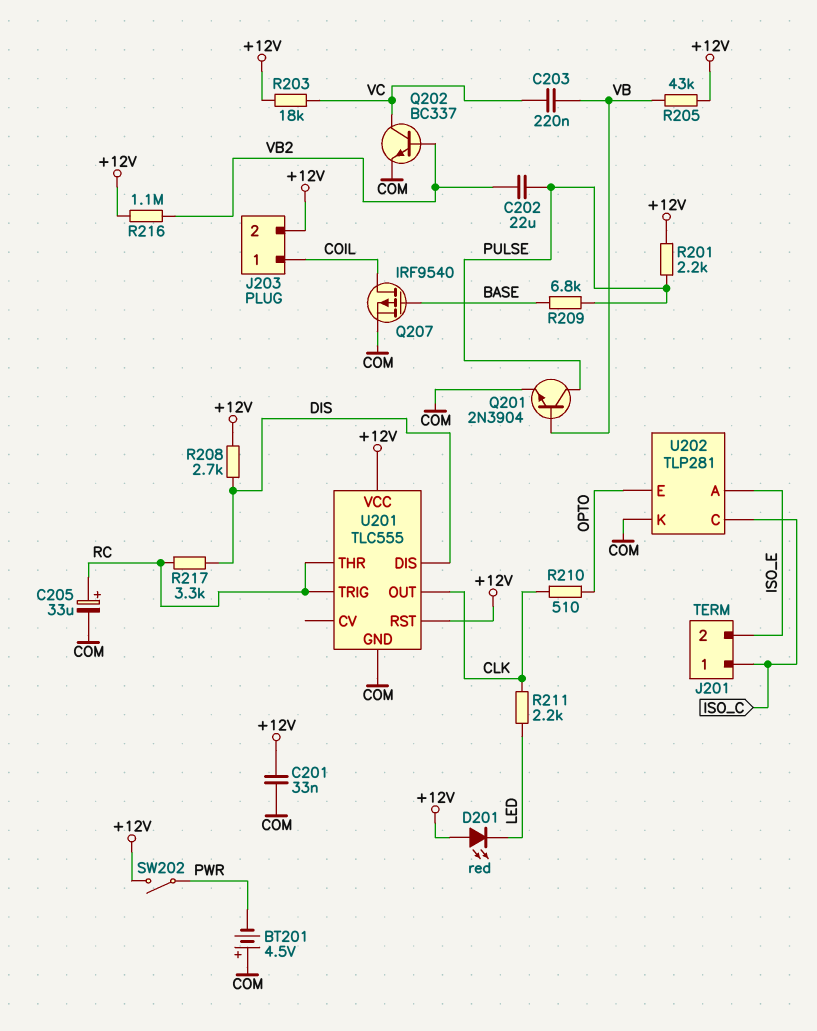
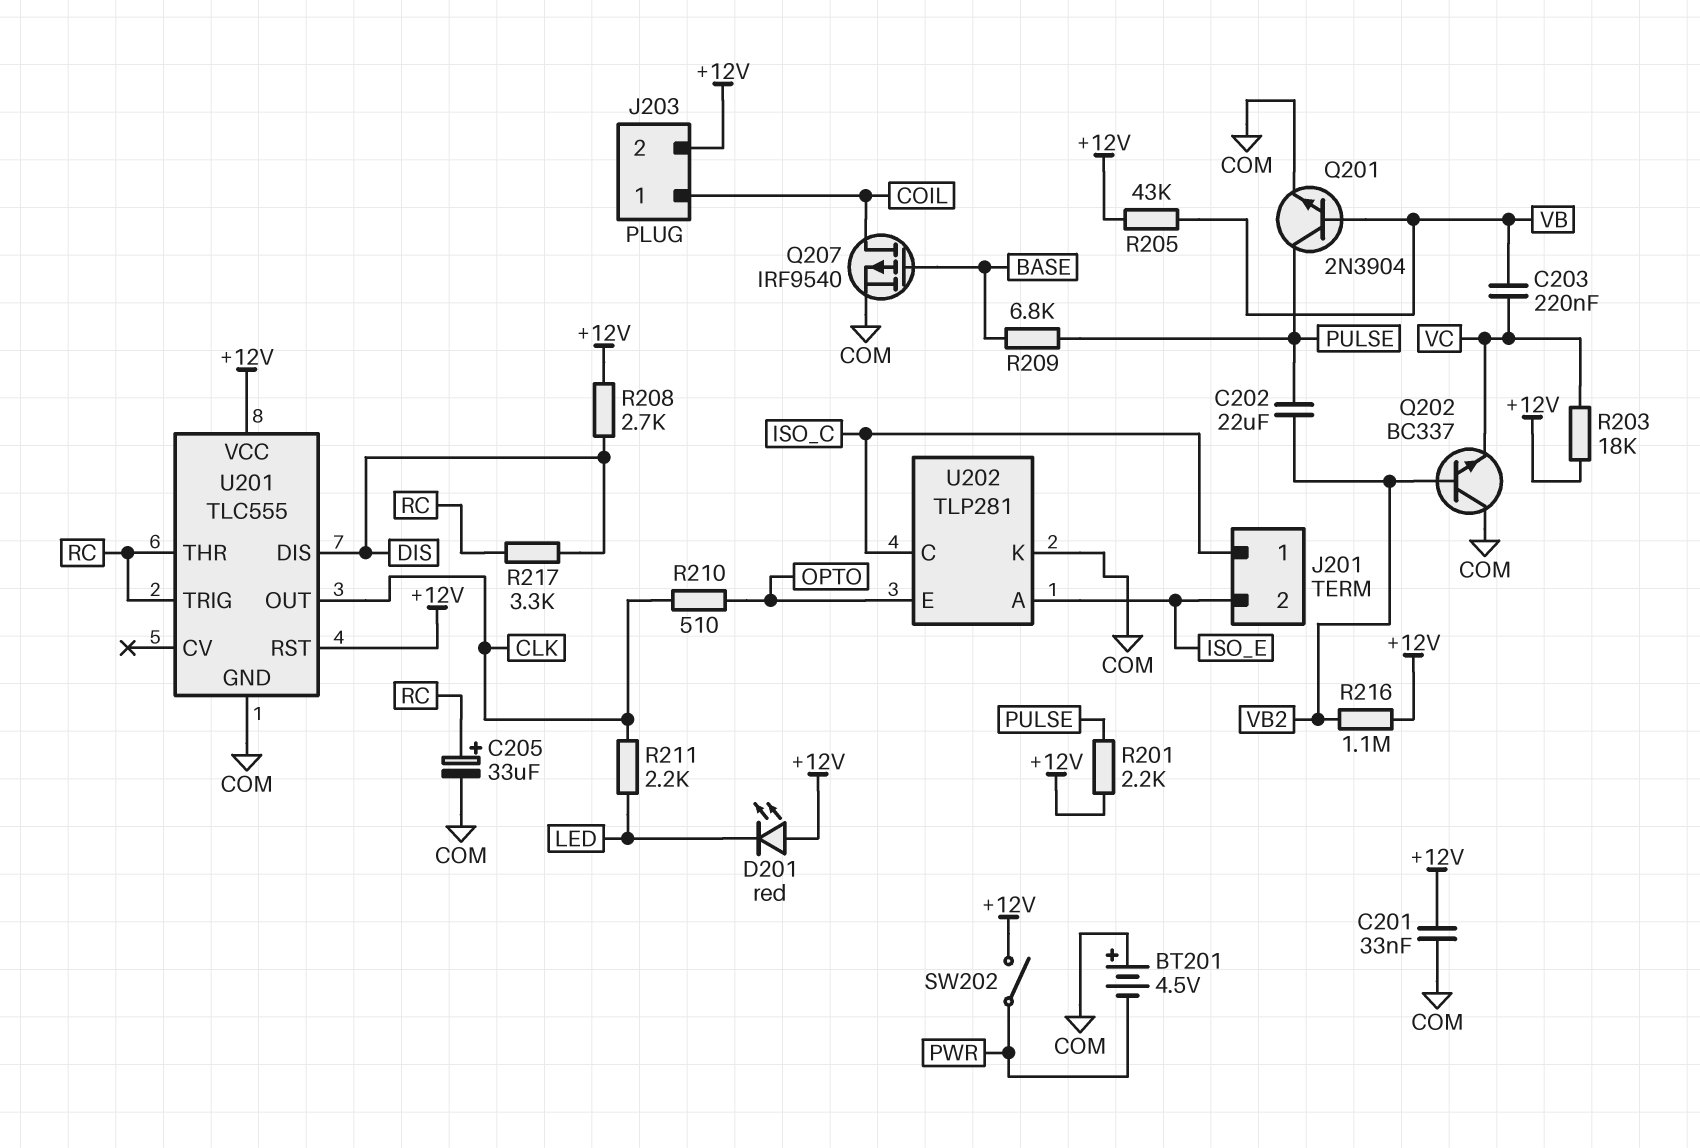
Q202: NPN BC337 (B VB2, C VC, E COM) -> NPN BC337 (B VB2, C COM, E VC)

